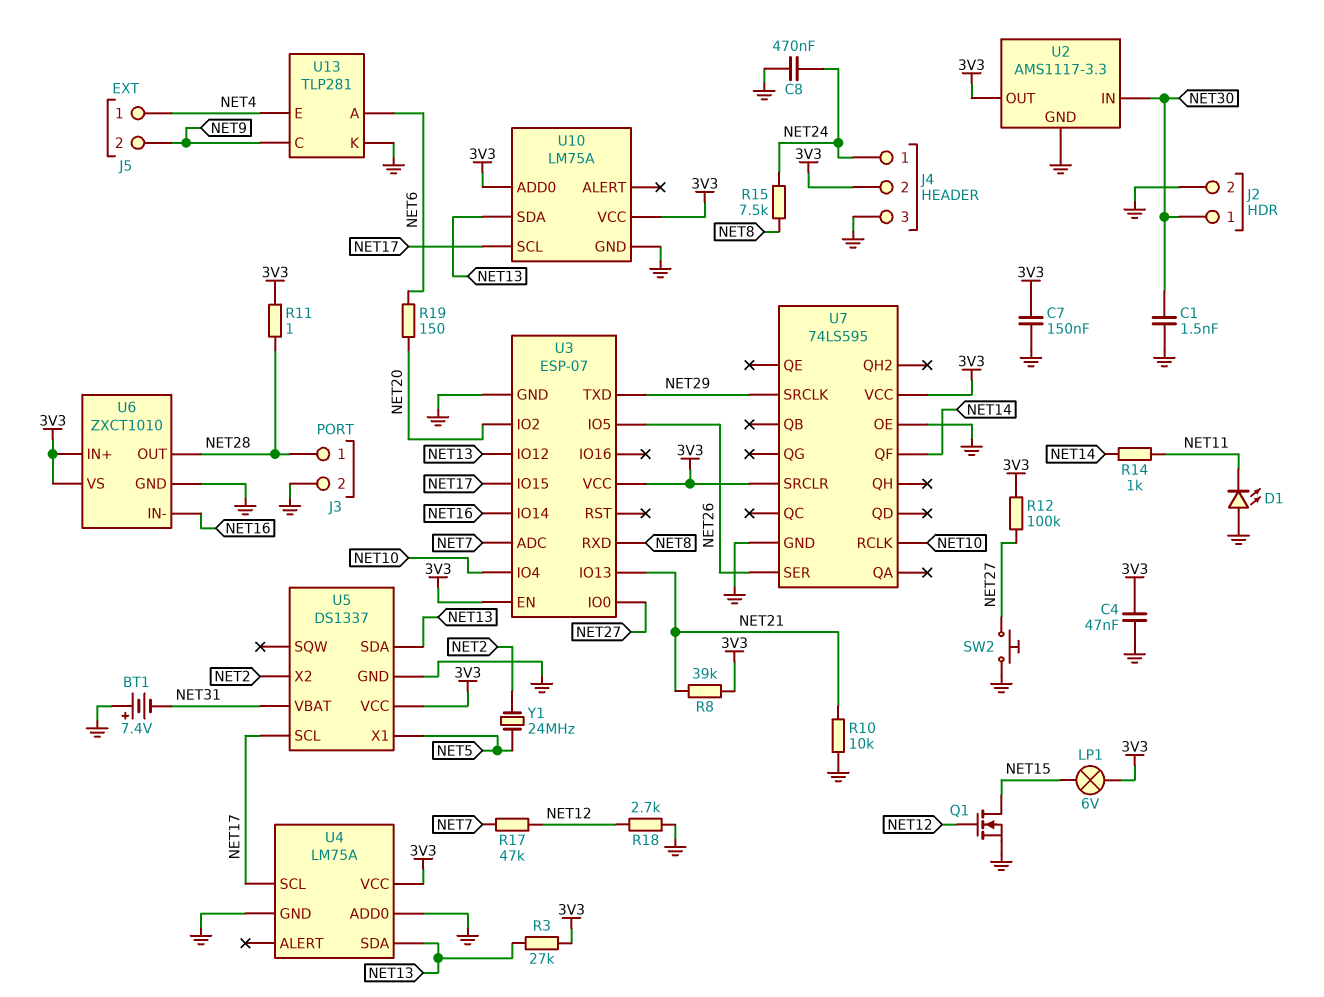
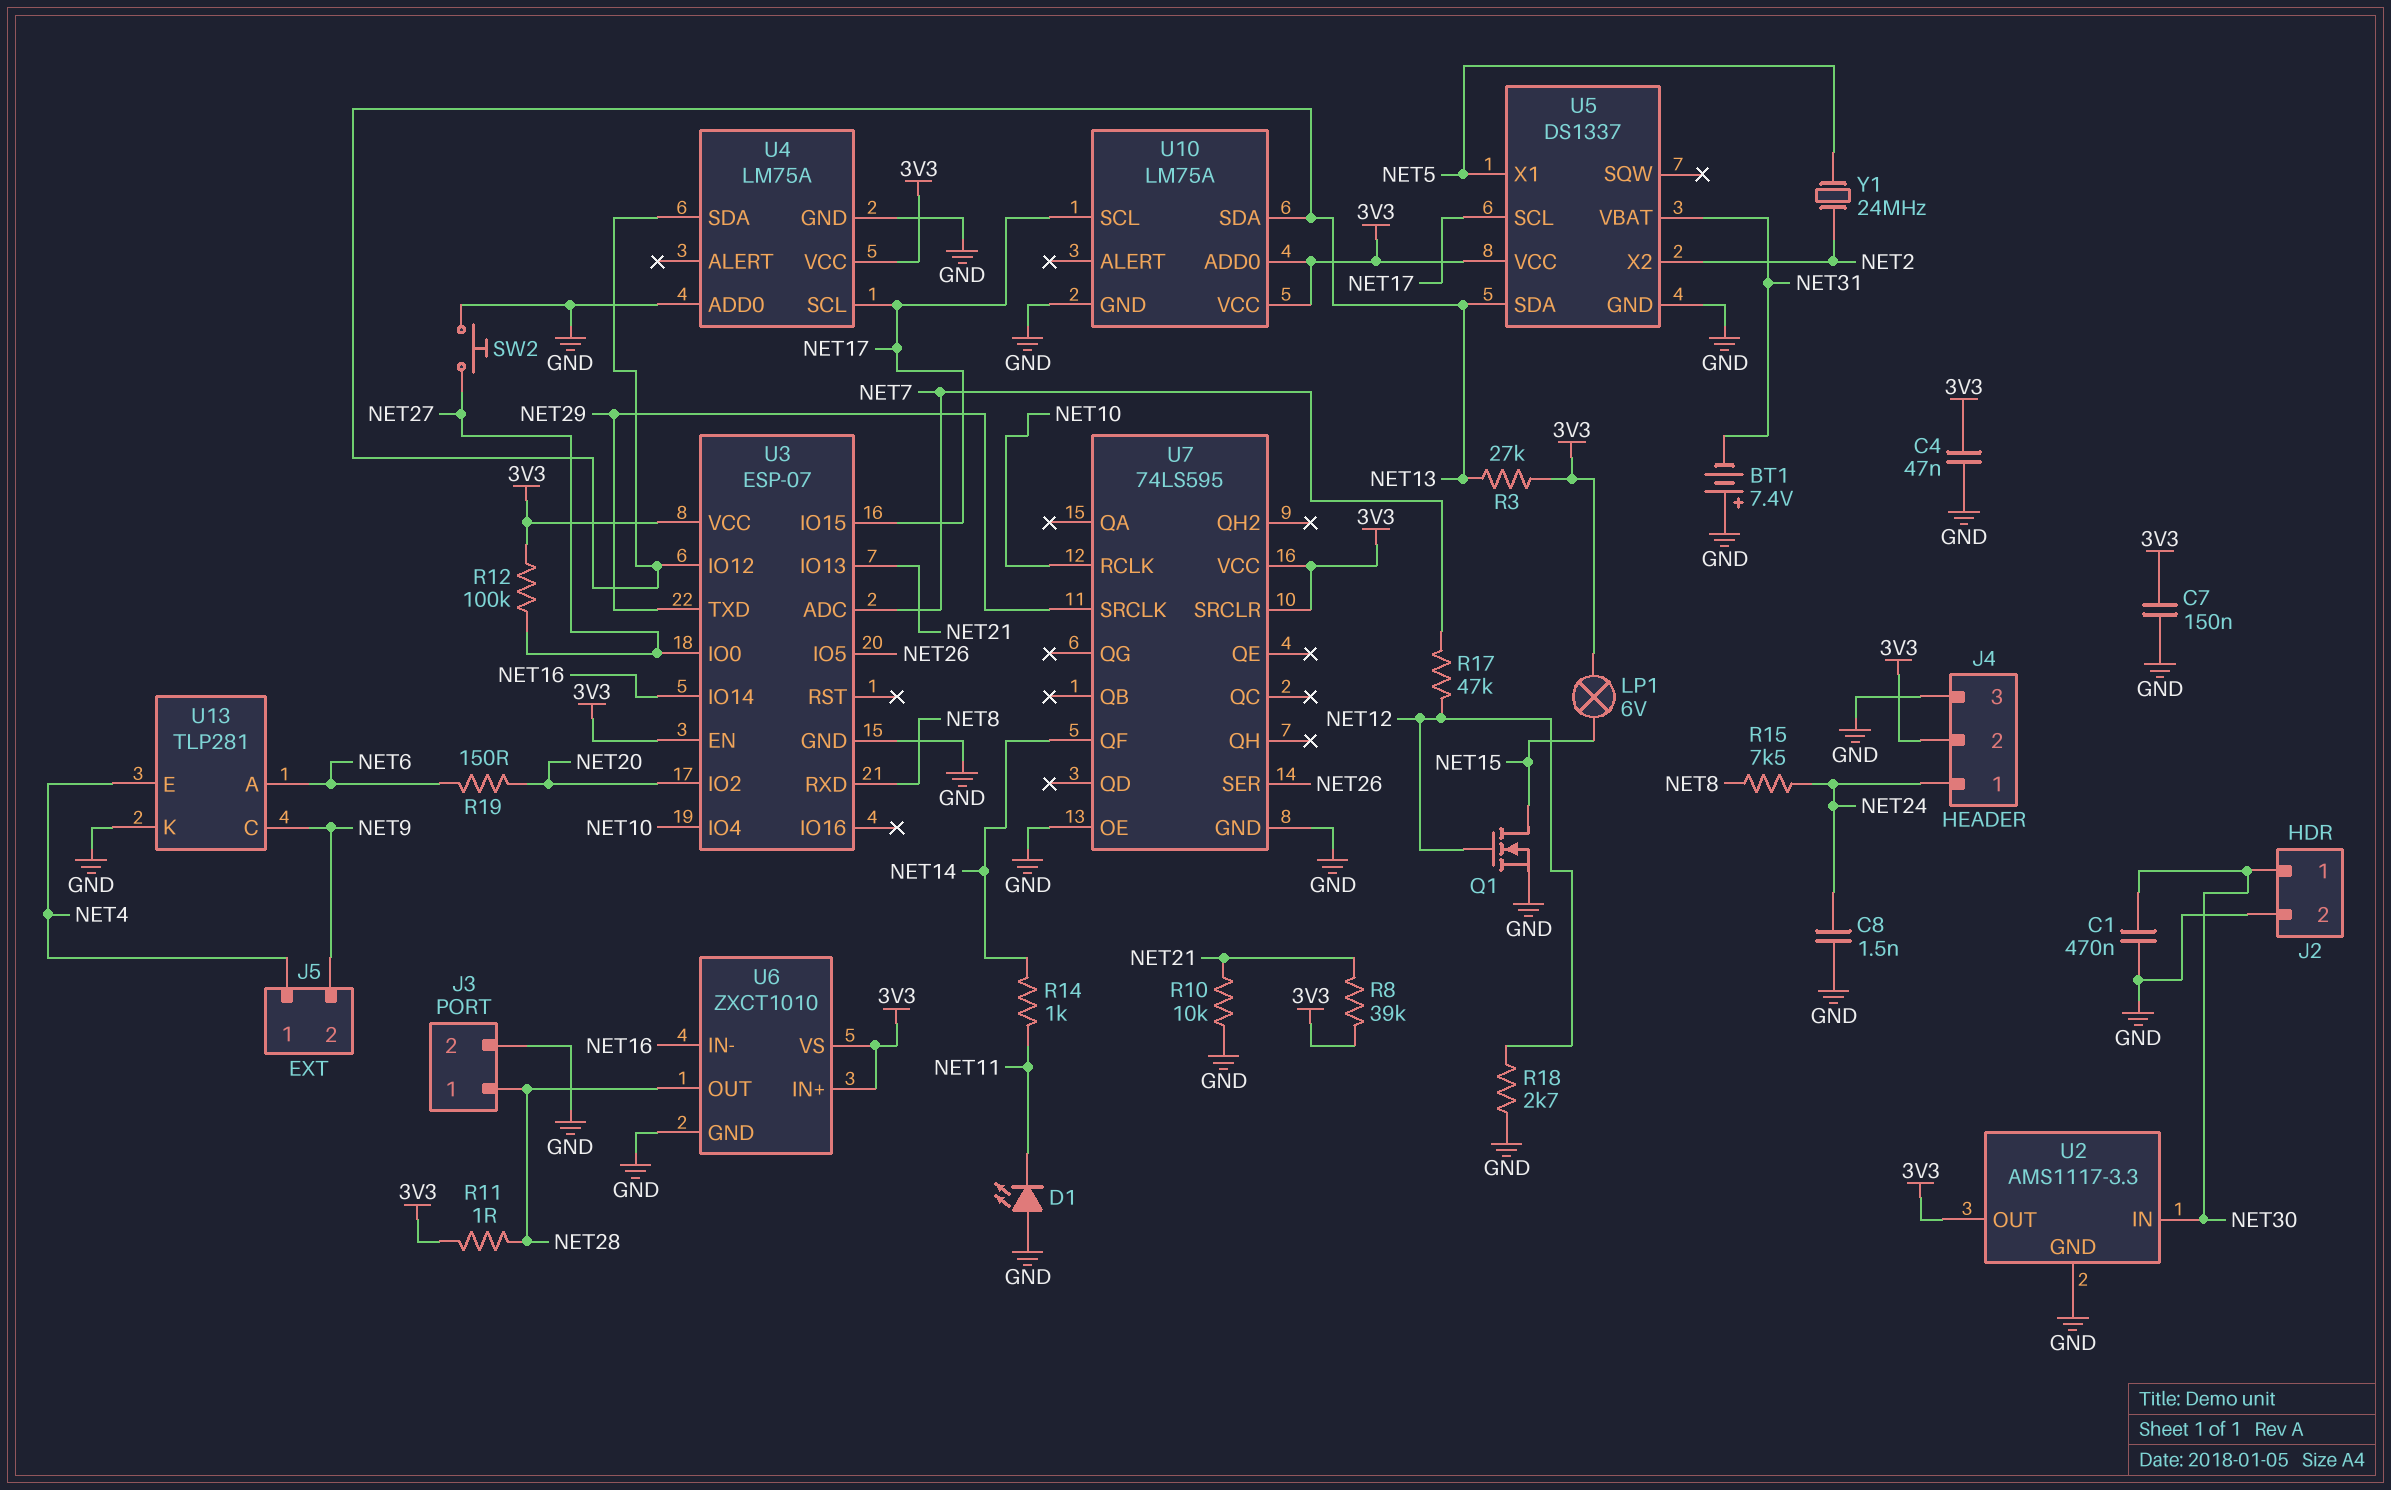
C1: 1.5nF (GND, NET30) -> 470nF (GND, NET30)
C8: 470nF (GND, NET24) -> 1.5nF (GND, NET24)

